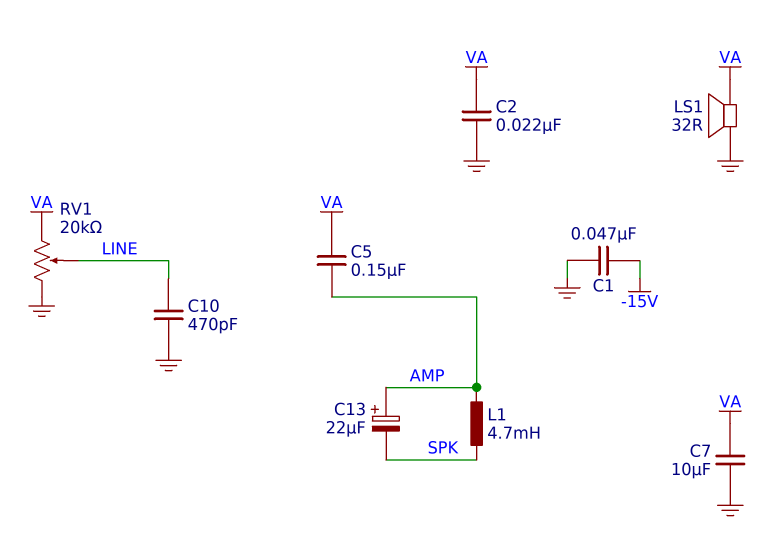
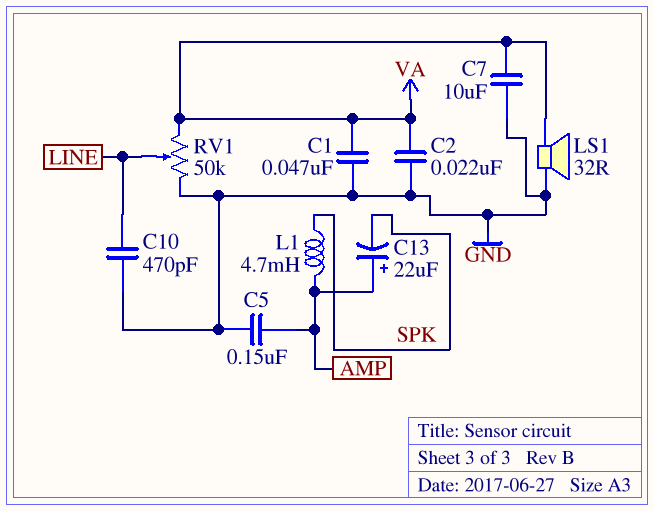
C1: 47nF (-15V, GND) -> 47nF (GND, VA)
C5: 150nF (AMP, VA) -> 150nF (AMP, GND)
RV1: 20k (GND, VA, wiper LINE) -> 50k (GND, VA, wiper LINE)

